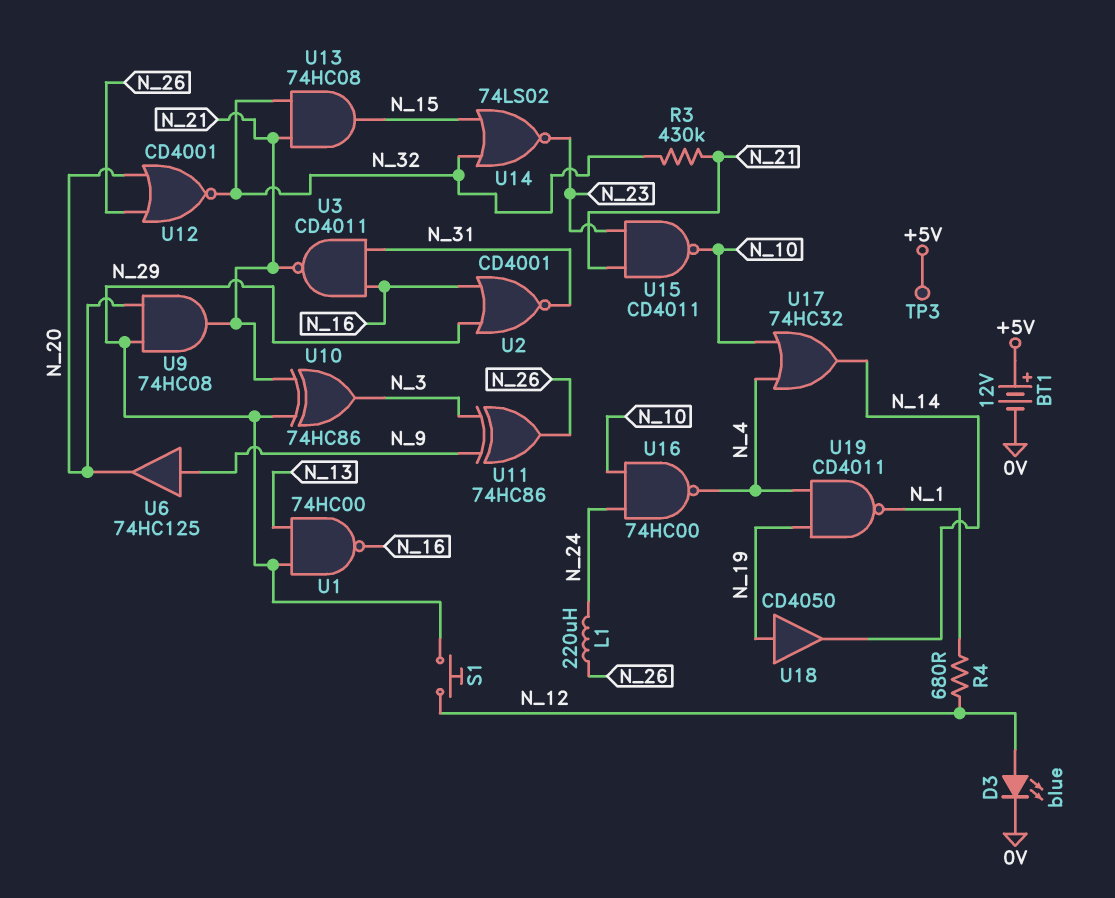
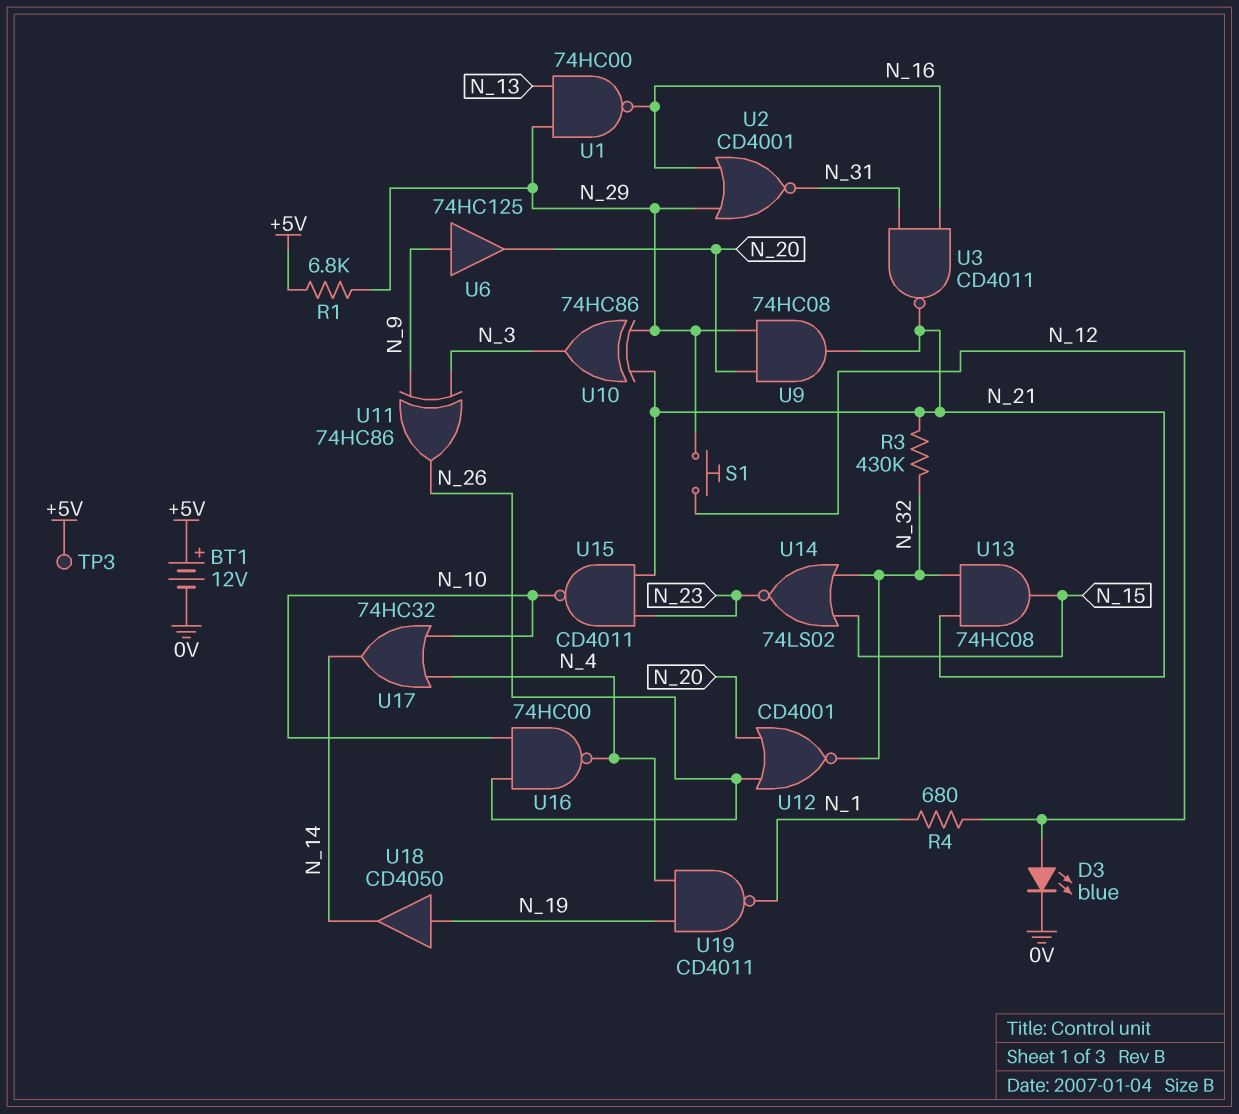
L1: 220uH (N_24, N_26) -> none
R1: none -> 6.8k (+5V, N_29)
U16: NAND 74HC00 (in N_10, in N_24, out N_4) -> NAND 74HC00 (in N_10, in N_26, out N_4)

